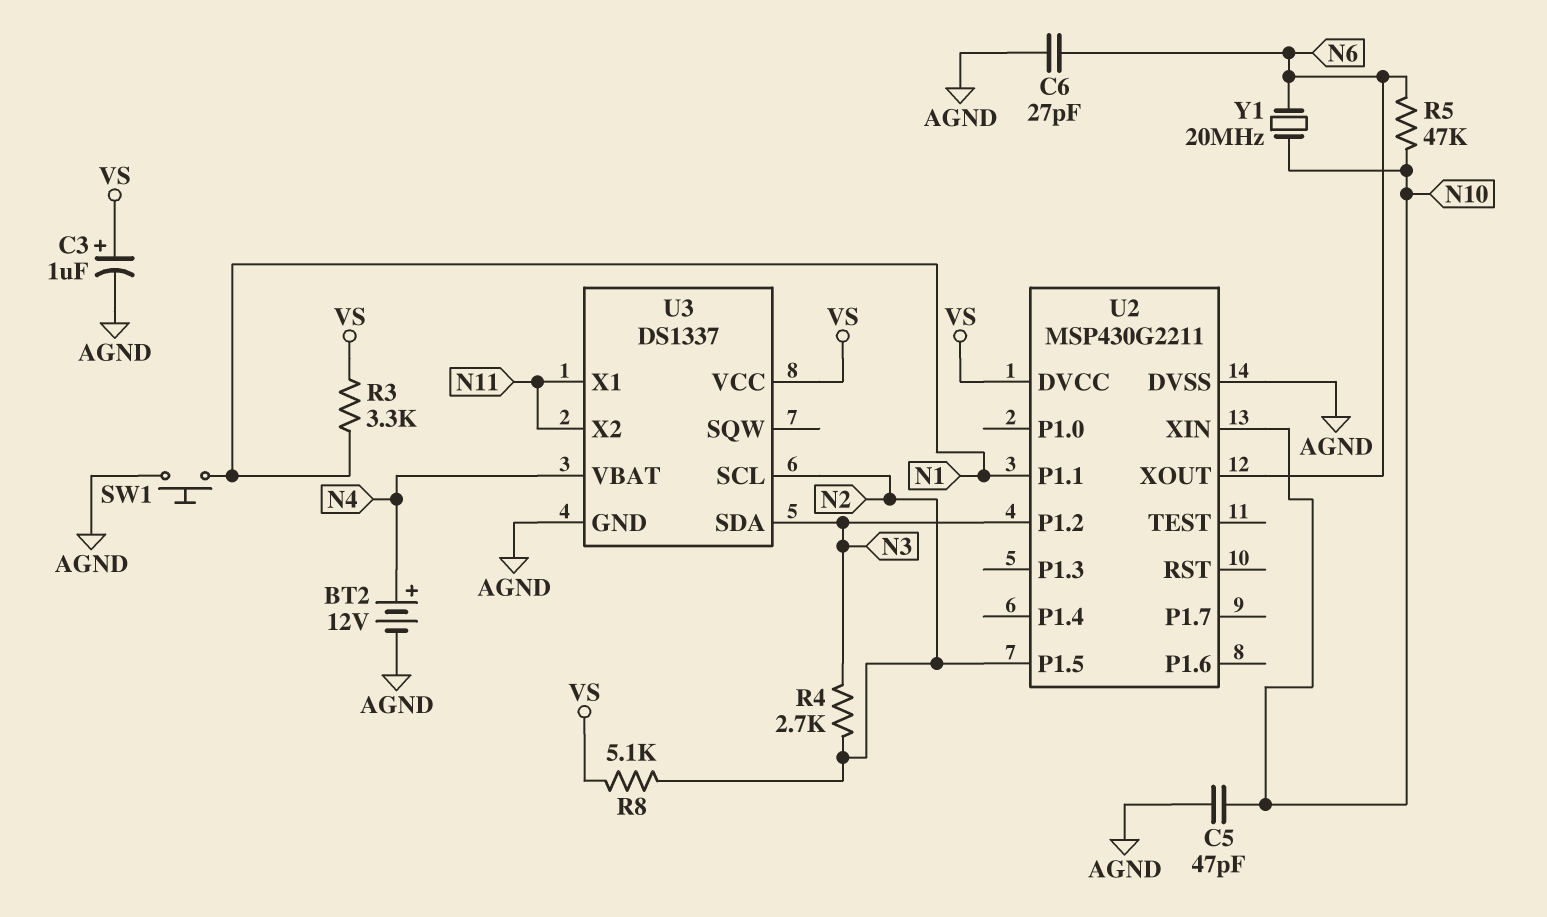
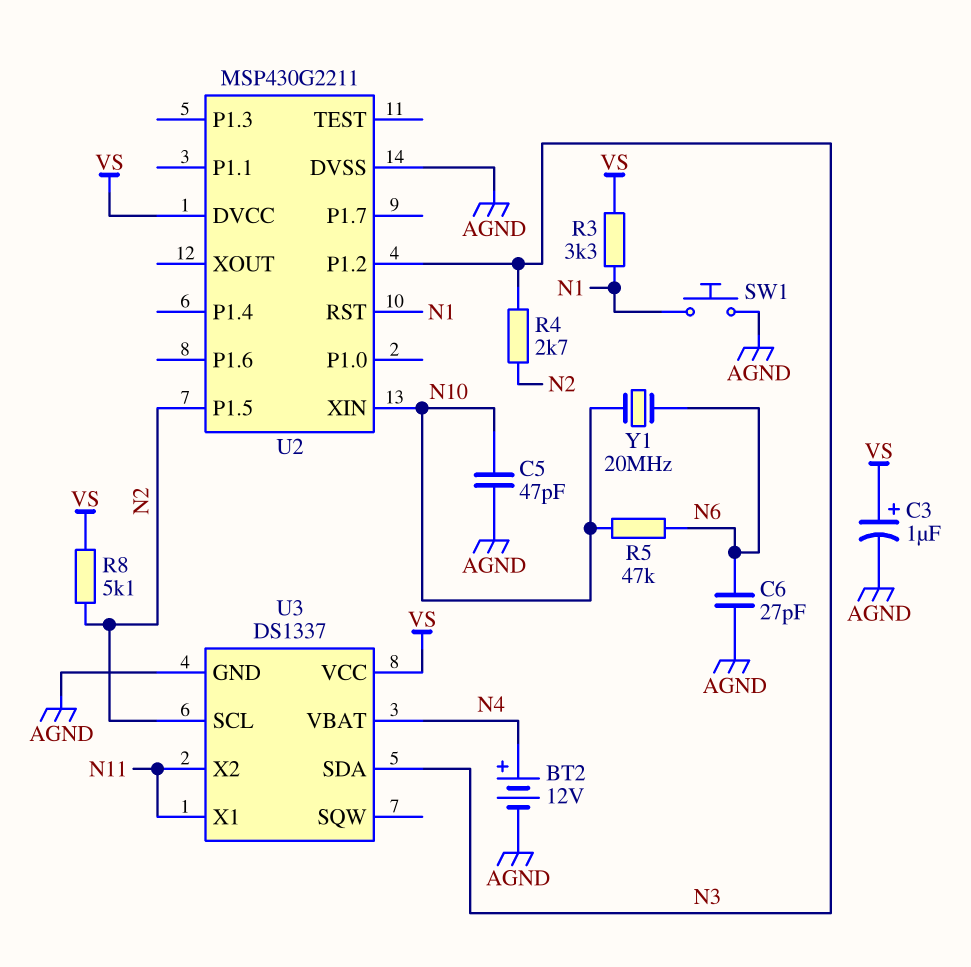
U2 pin P1.1: N1 -> none
U2 pin RST: none -> N1
U2 pin XOUT: N6 -> none

